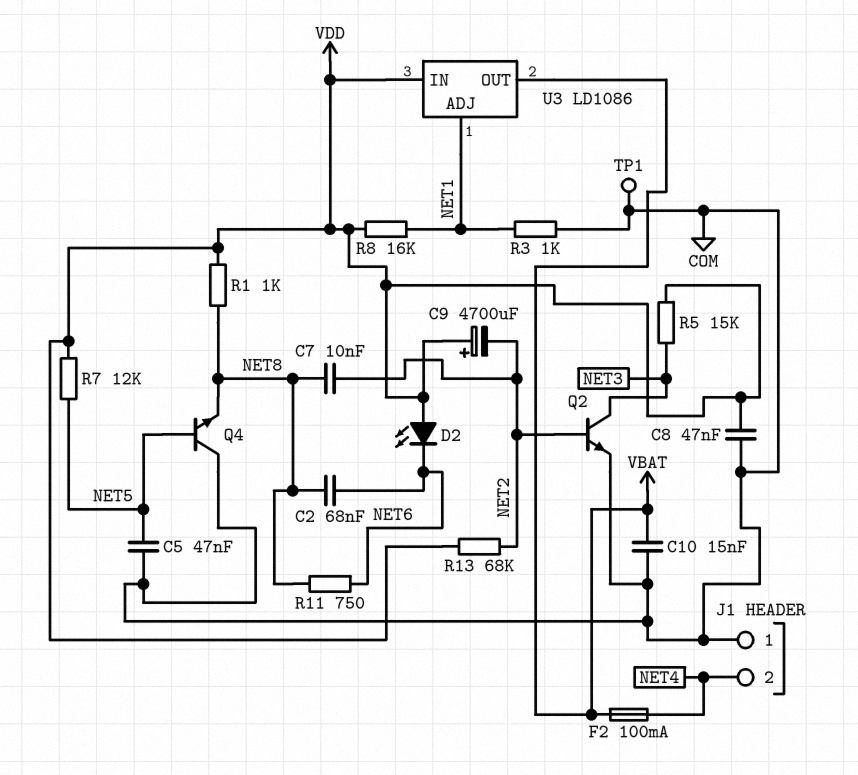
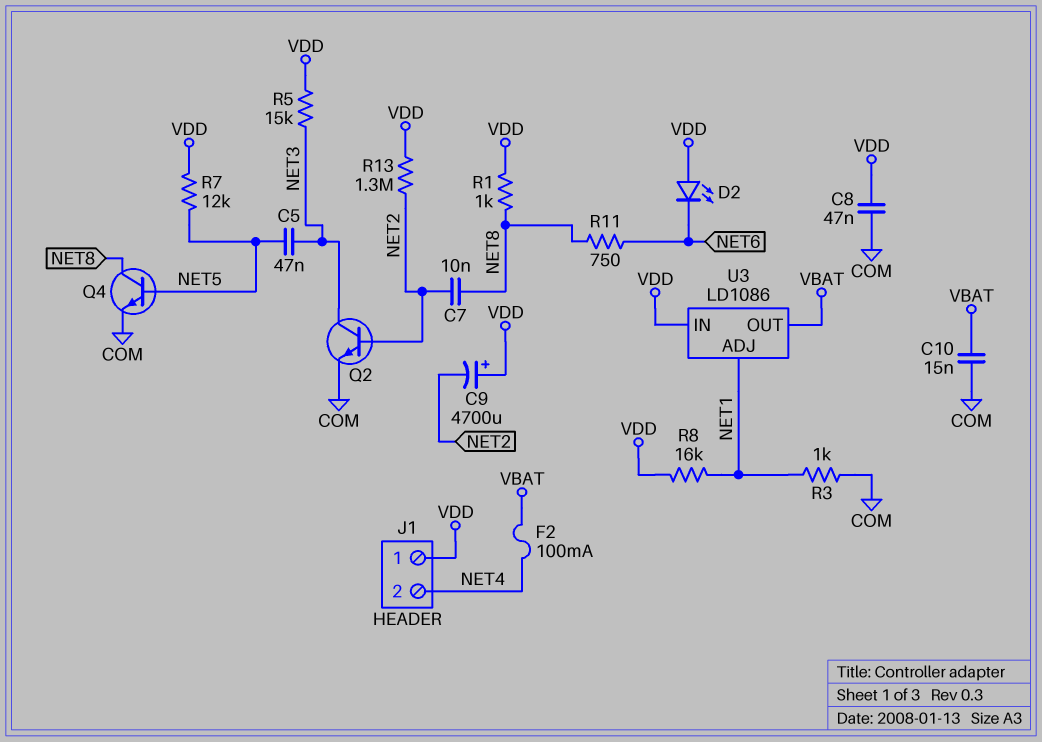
C2: 68nF (NET6, NET8) -> none
C5: 47nF (COM, NET5) -> 47nF (NET3, NET5)
J1 pin 1: COM -> VDD
Q4: NPN (B NET5, C COM, E NET8) -> NPN (B NET5, C NET8, E COM)
R13: 68k (NET2, VDD) -> 1.3M (NET2, VDD)
TP1: test point (COM) -> none

